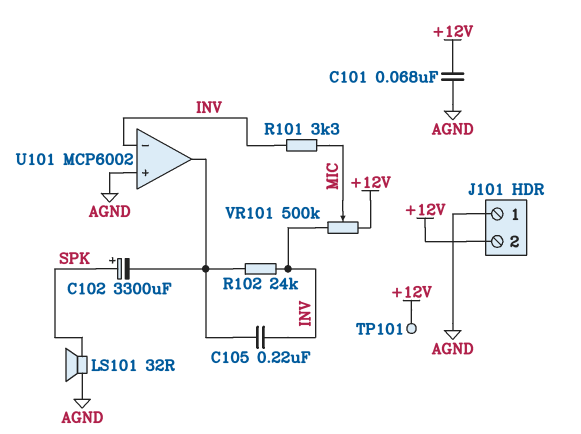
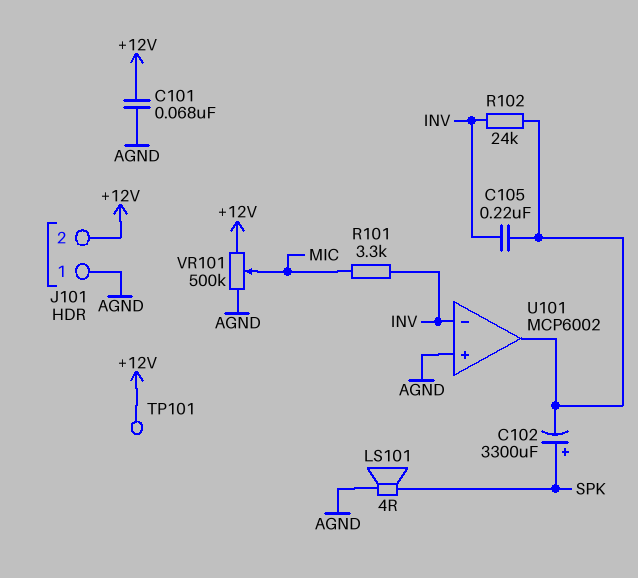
LS101: speaker 32R (AGND, SPK) -> speaker 4R (AGND, SPK)
VR101: 500k (+12V, INV, wiper MIC) -> 500k (+12V, AGND, wiper MIC)

